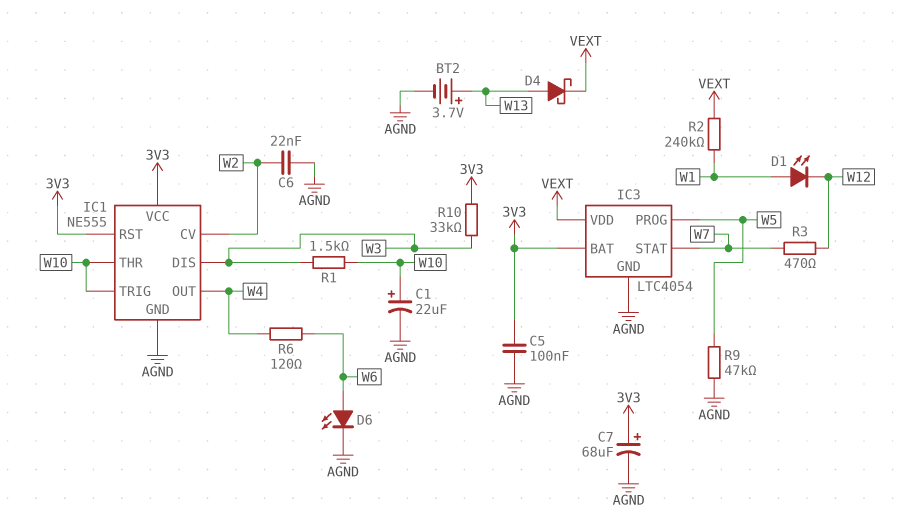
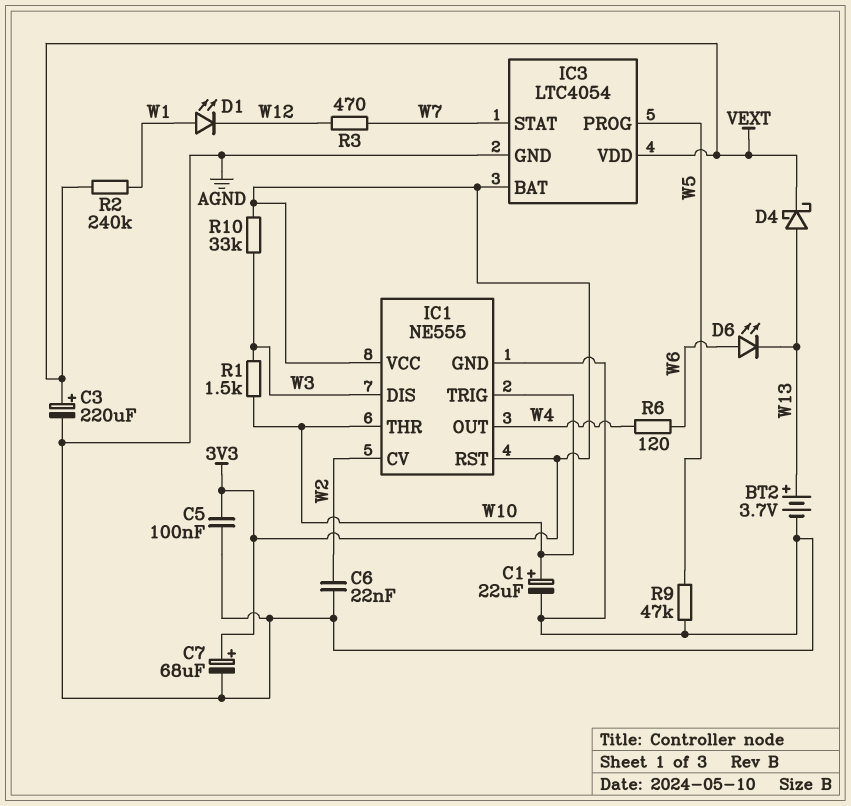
C3: none -> 220uF (plus VEXT, minus AGND)
D6: LED (A W6, K AGND) -> LED (A W6, K W13)

